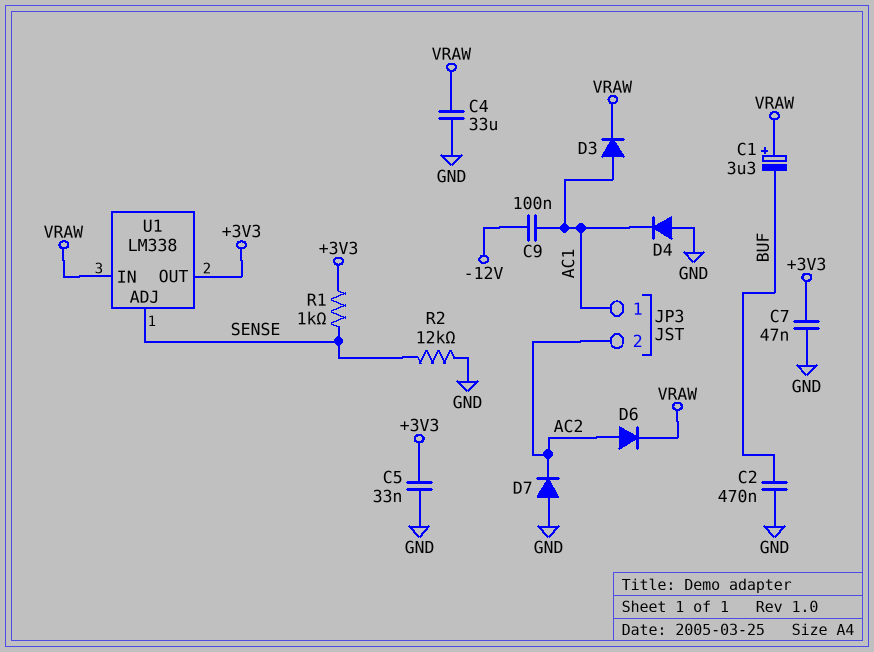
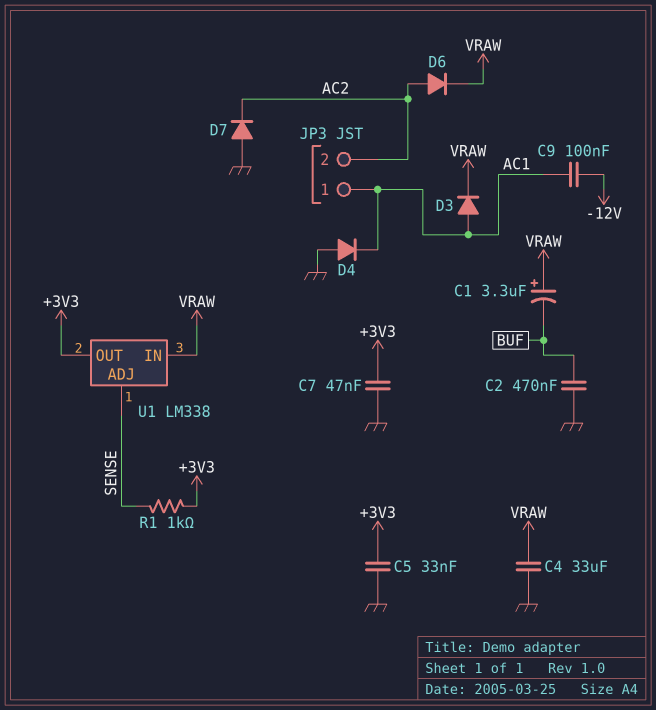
R2: 12k (GND, SENSE) -> none

